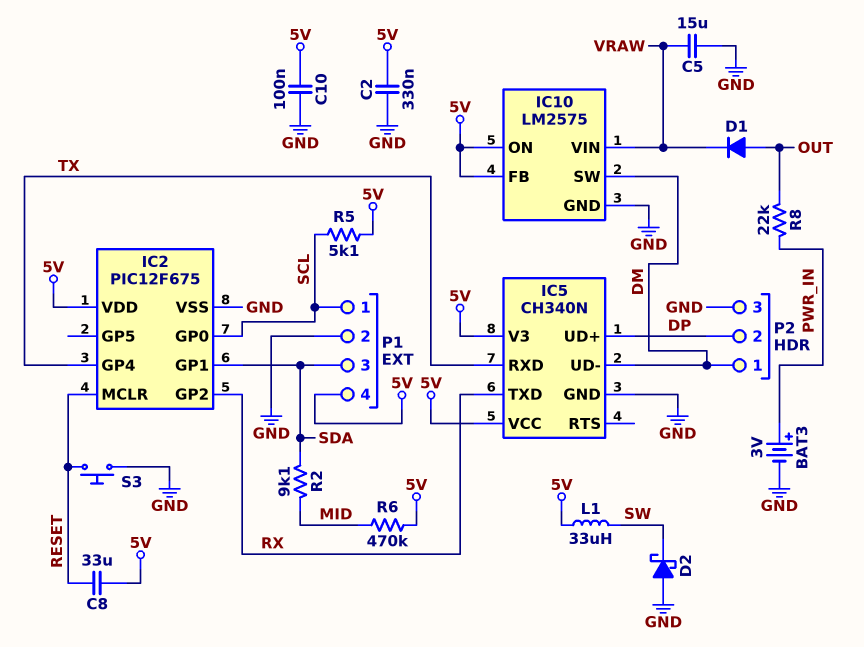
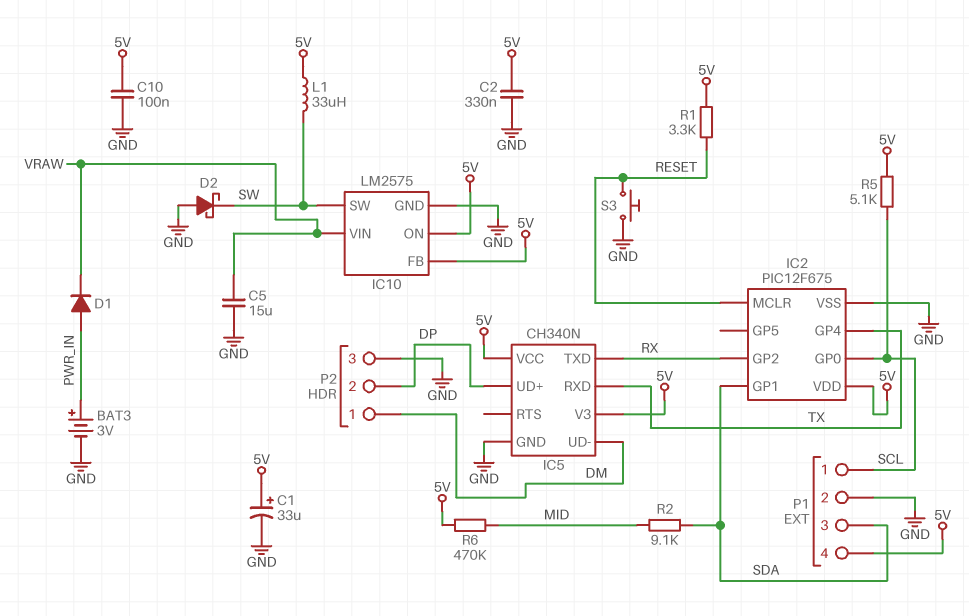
C1: none -> 33uF (plus 5V, minus GND)
C8: 33uF (5V, RESET) -> none
D1: diode (A OUT, K VRAW) -> diode (A PWR_IN, K VRAW)
IC10 pin SW: DM -> SW
R1: none -> 3.3k (5V, RESET)
R8: 22k (OUT, PWR_IN) -> none

